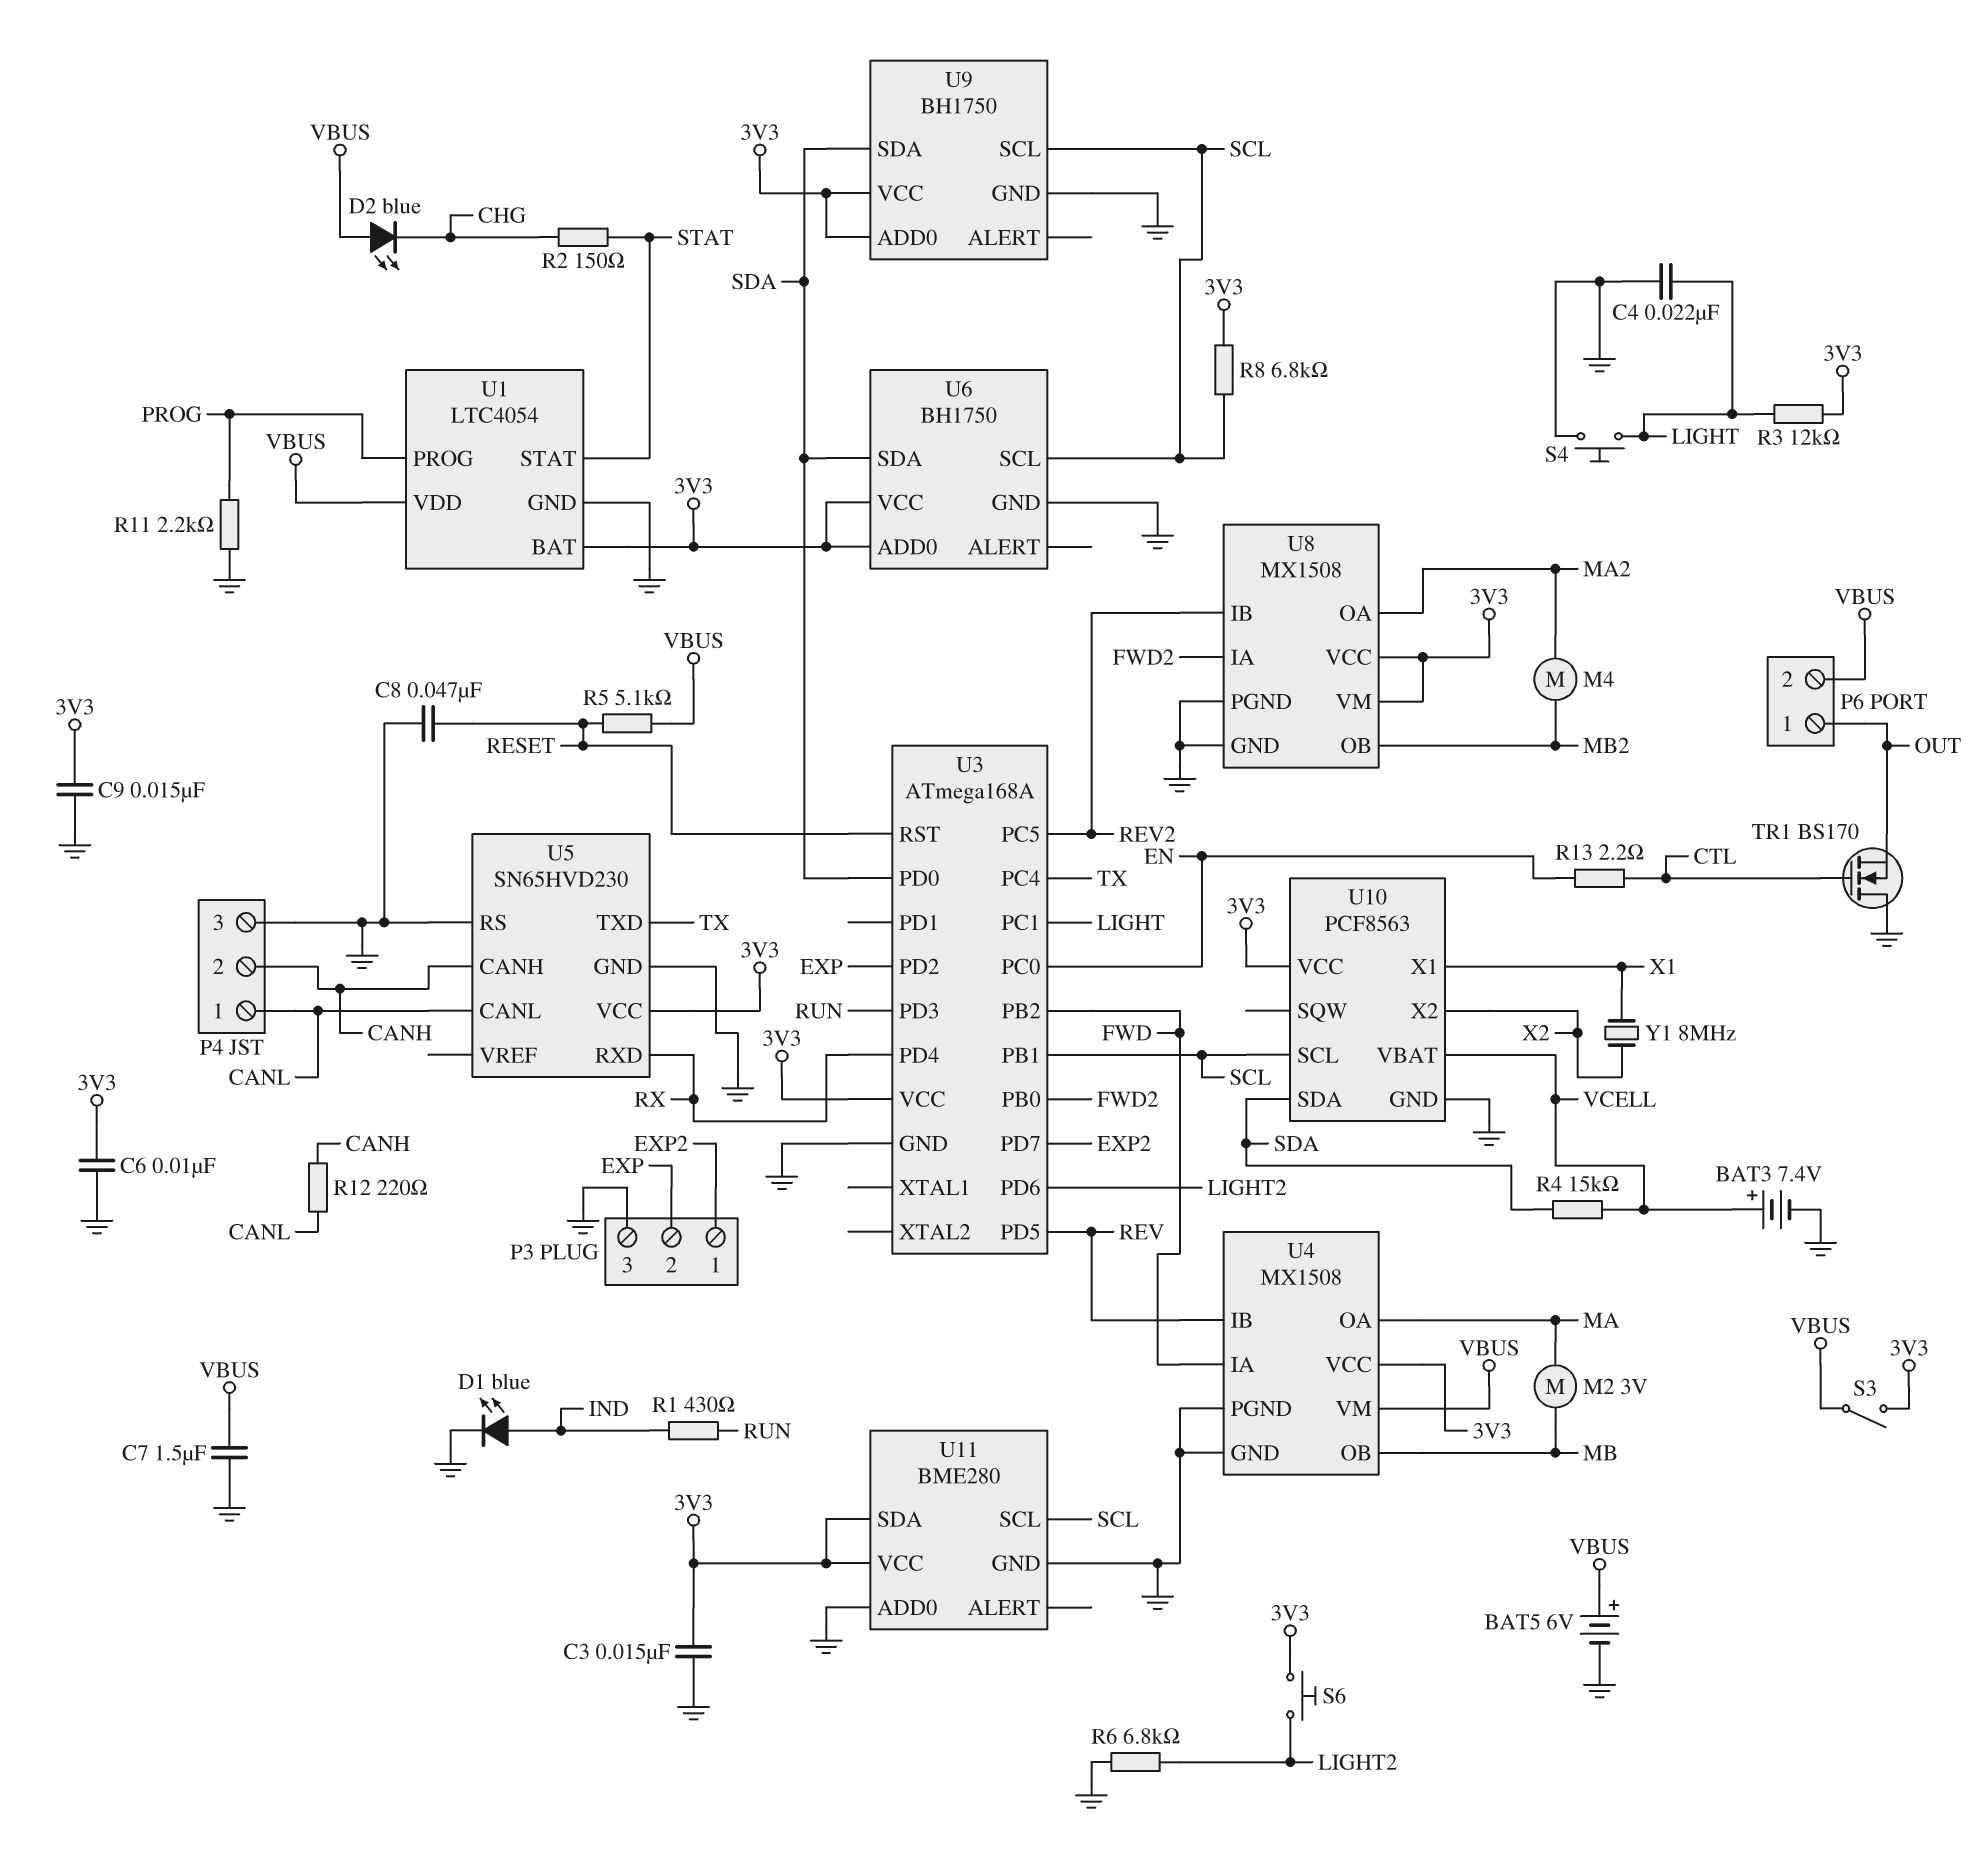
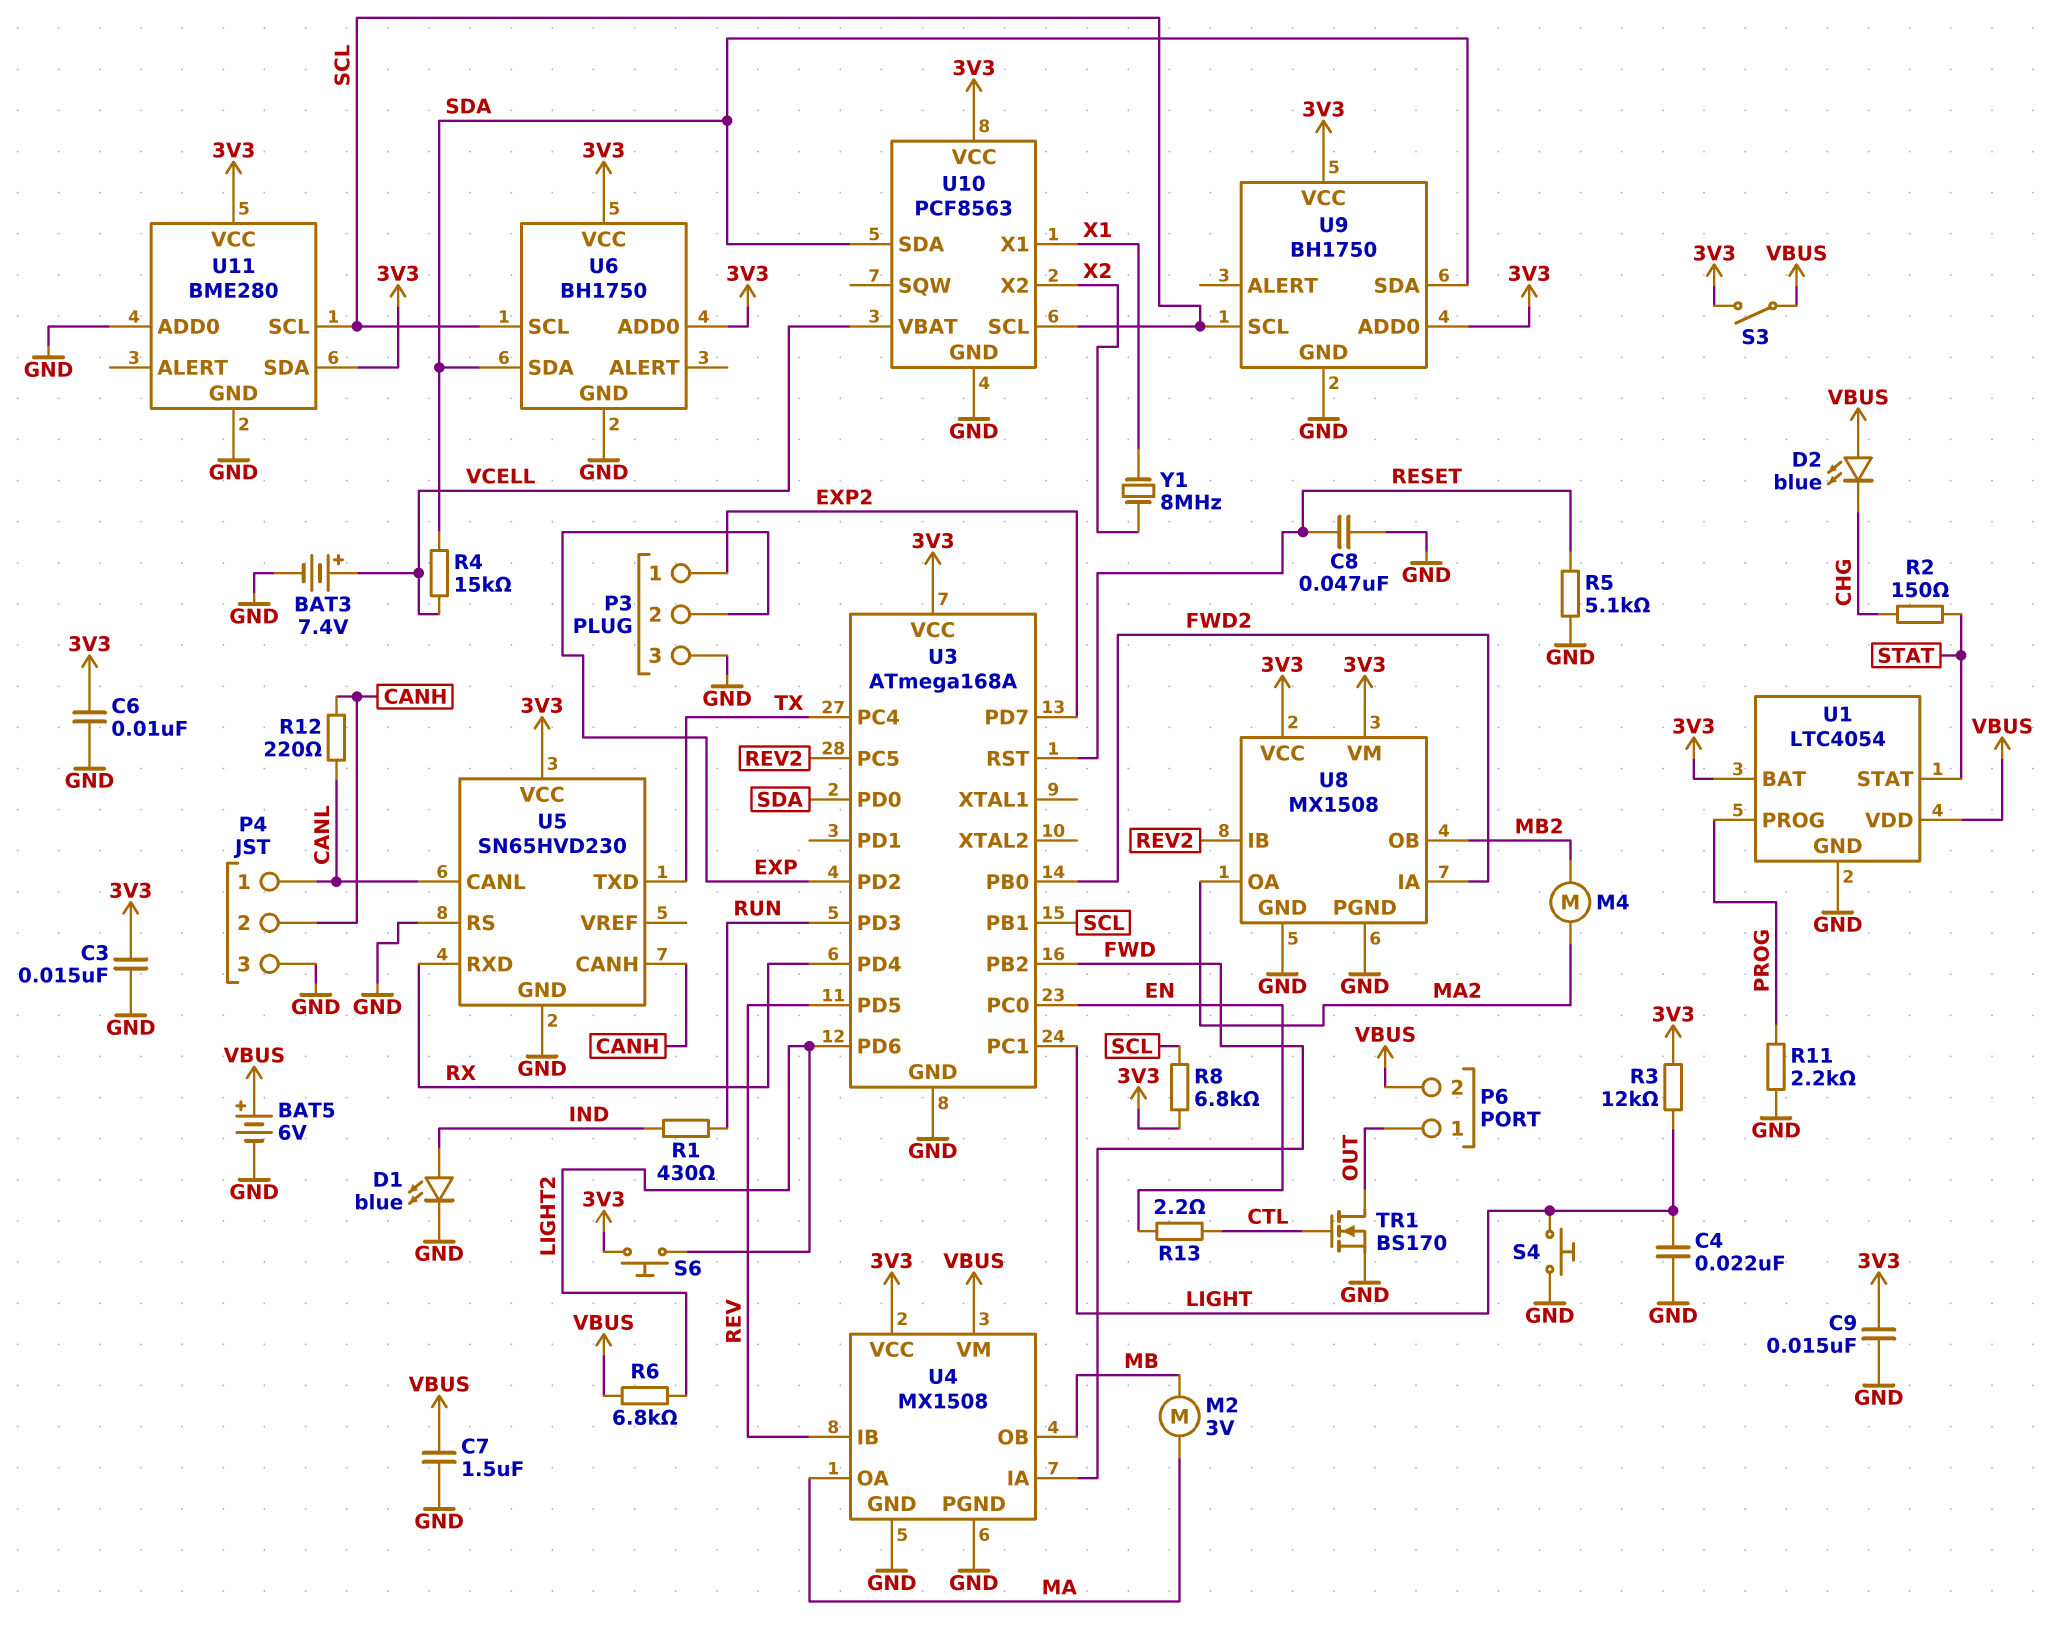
R5: 5.1k (RESET, VBUS) -> 5.1k (GND, RESET)
R6: 6.8k (GND, LIGHT2) -> 6.8k (LIGHT2, VBUS)
TR1: NMOS BS170 (G CTL, D GND, S OUT) -> NMOS BS170 (G CTL, D OUT, S GND)

